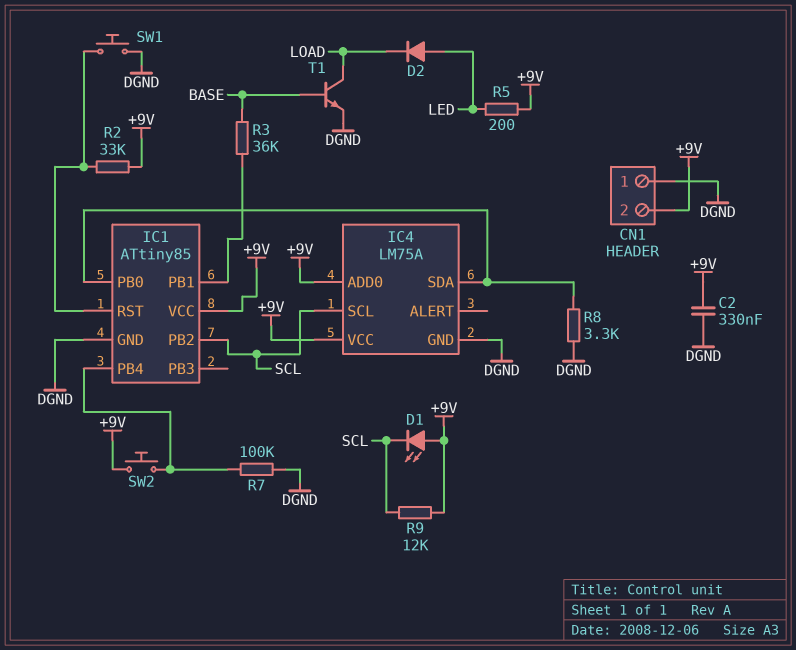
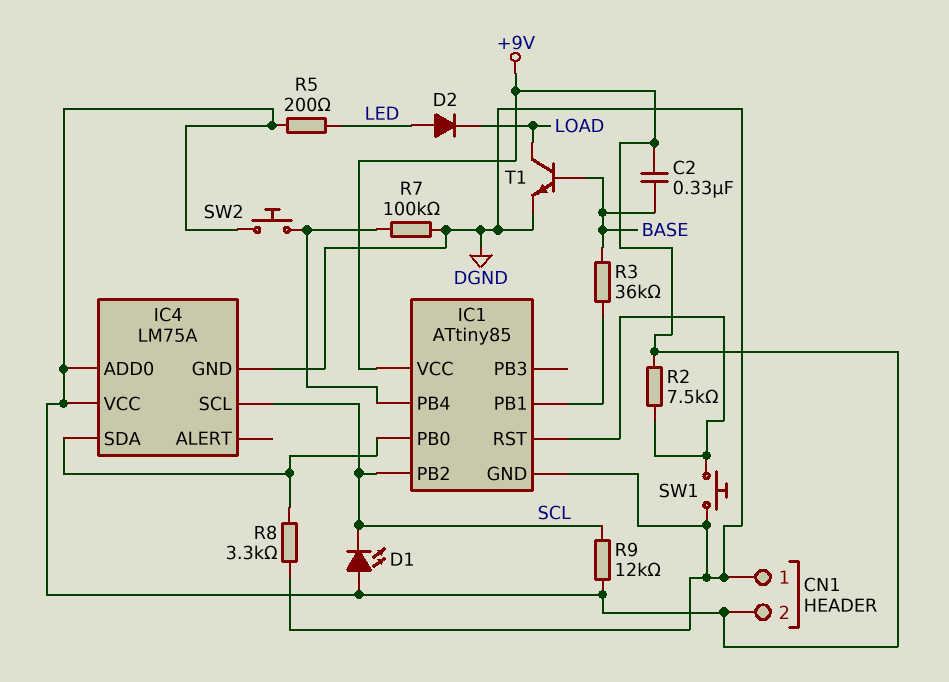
C2: 330nF (+9V, DGND) -> 330nF (+9V, BASE)
R2: 33k (+9V, IC1/RST) -> 7.5k (+9V, IC1/RST)

